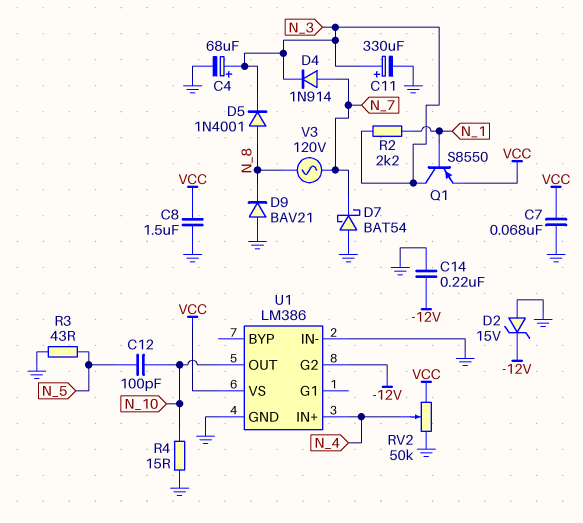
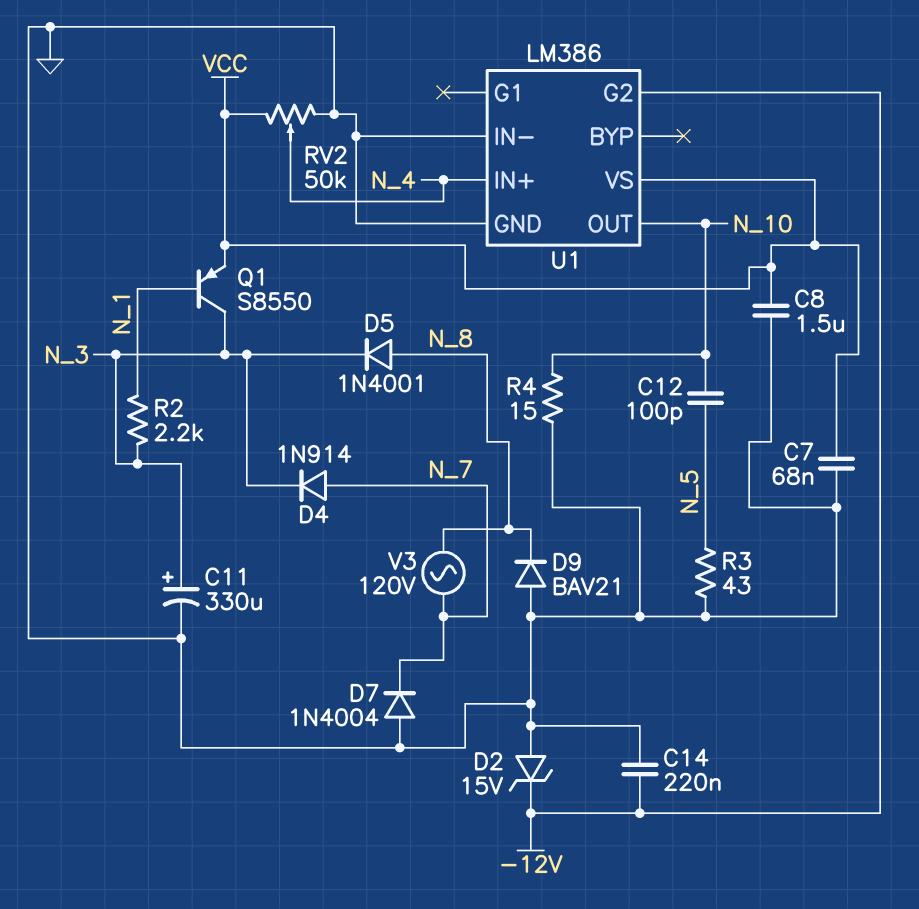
C4: 68uF (plus N_3, minus GND) -> none
D7: schottky BAT54 (A GND, K N_7) -> diode 1N4004 (A GND, K N_7)

